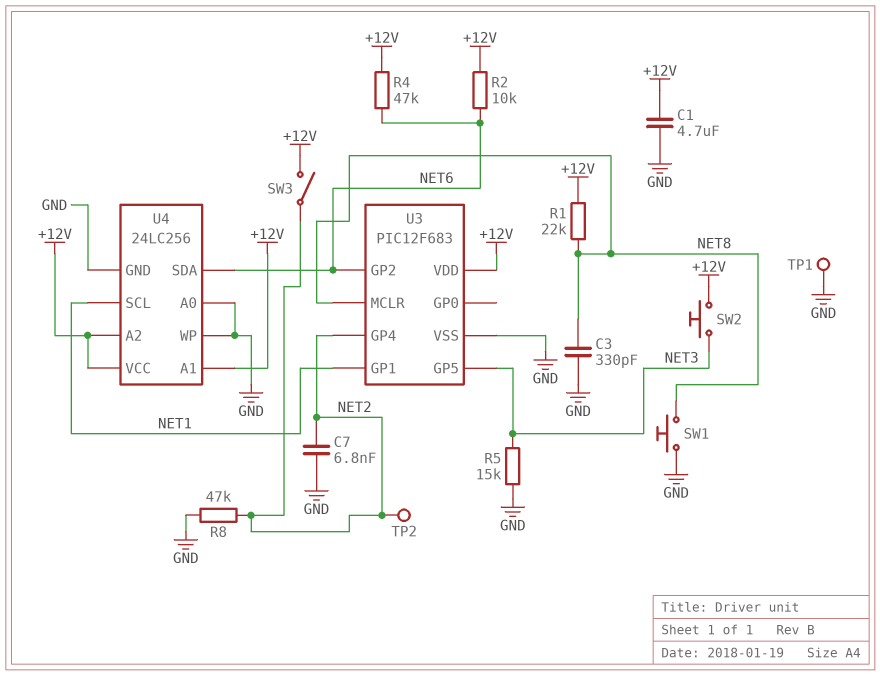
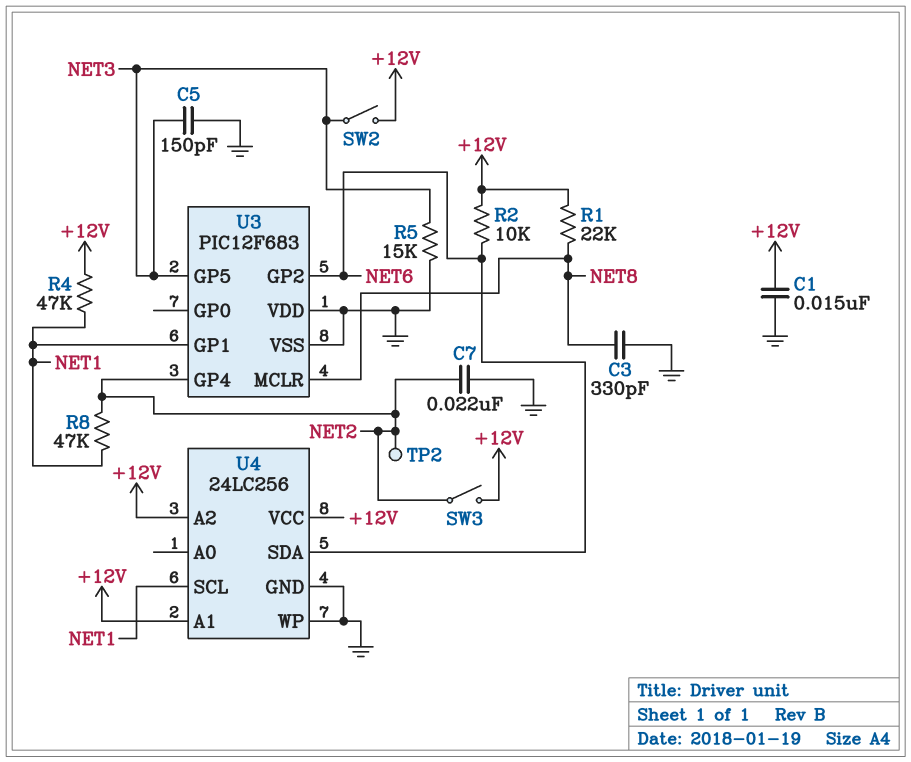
C1: 4.7uF (+12V, GND) -> 15nF (+12V, GND)
C5: none -> 150pF (GND, NET3)
C7: 6.8nF (GND, NET2) -> 22nF (GND, NET2)
R4: 47k (+12V, NET6) -> 47k (+12V, NET1)
R8: 47k (GND, NET2) -> 47k (NET1, NET2)
SW1: button (GND, NET8) -> none
SW2: button (+12V, NET3) -> switch (+12V, NET3)
TP1: test point (GND) -> none
U3 pin VDD: +12V -> GND
U4 pin A0: GND -> none

